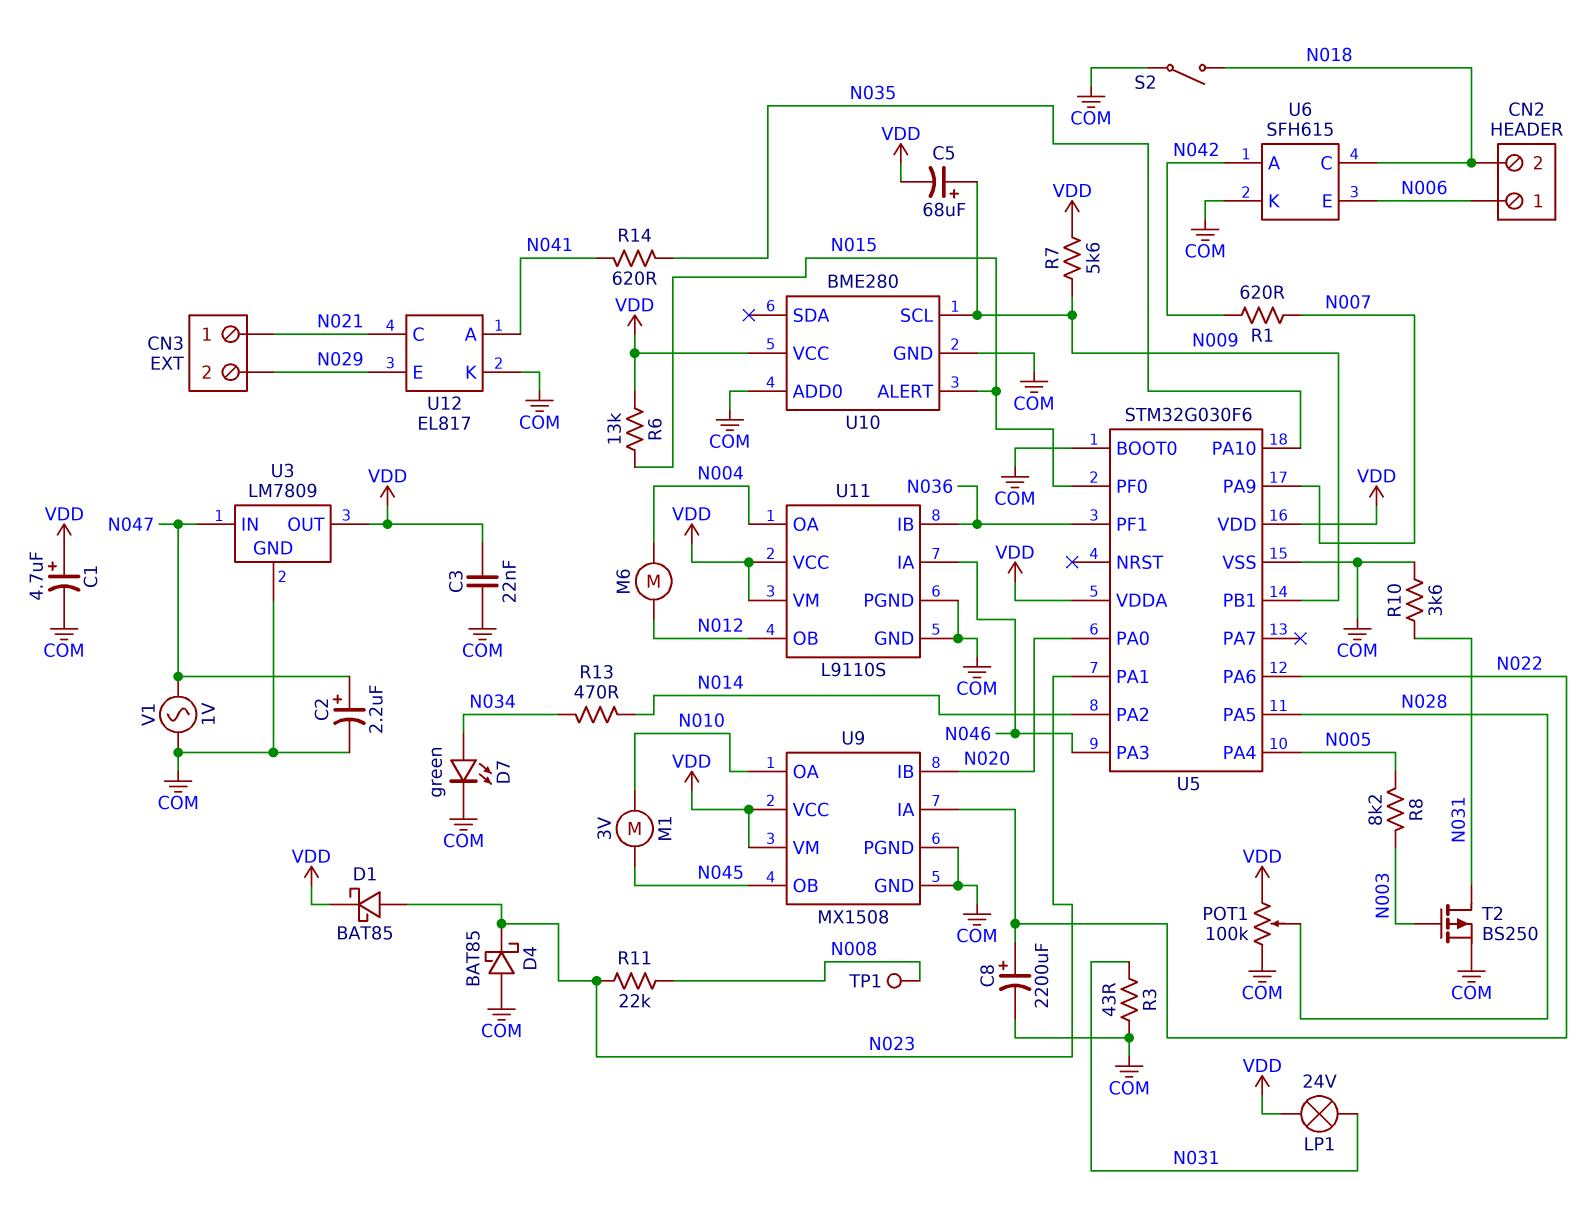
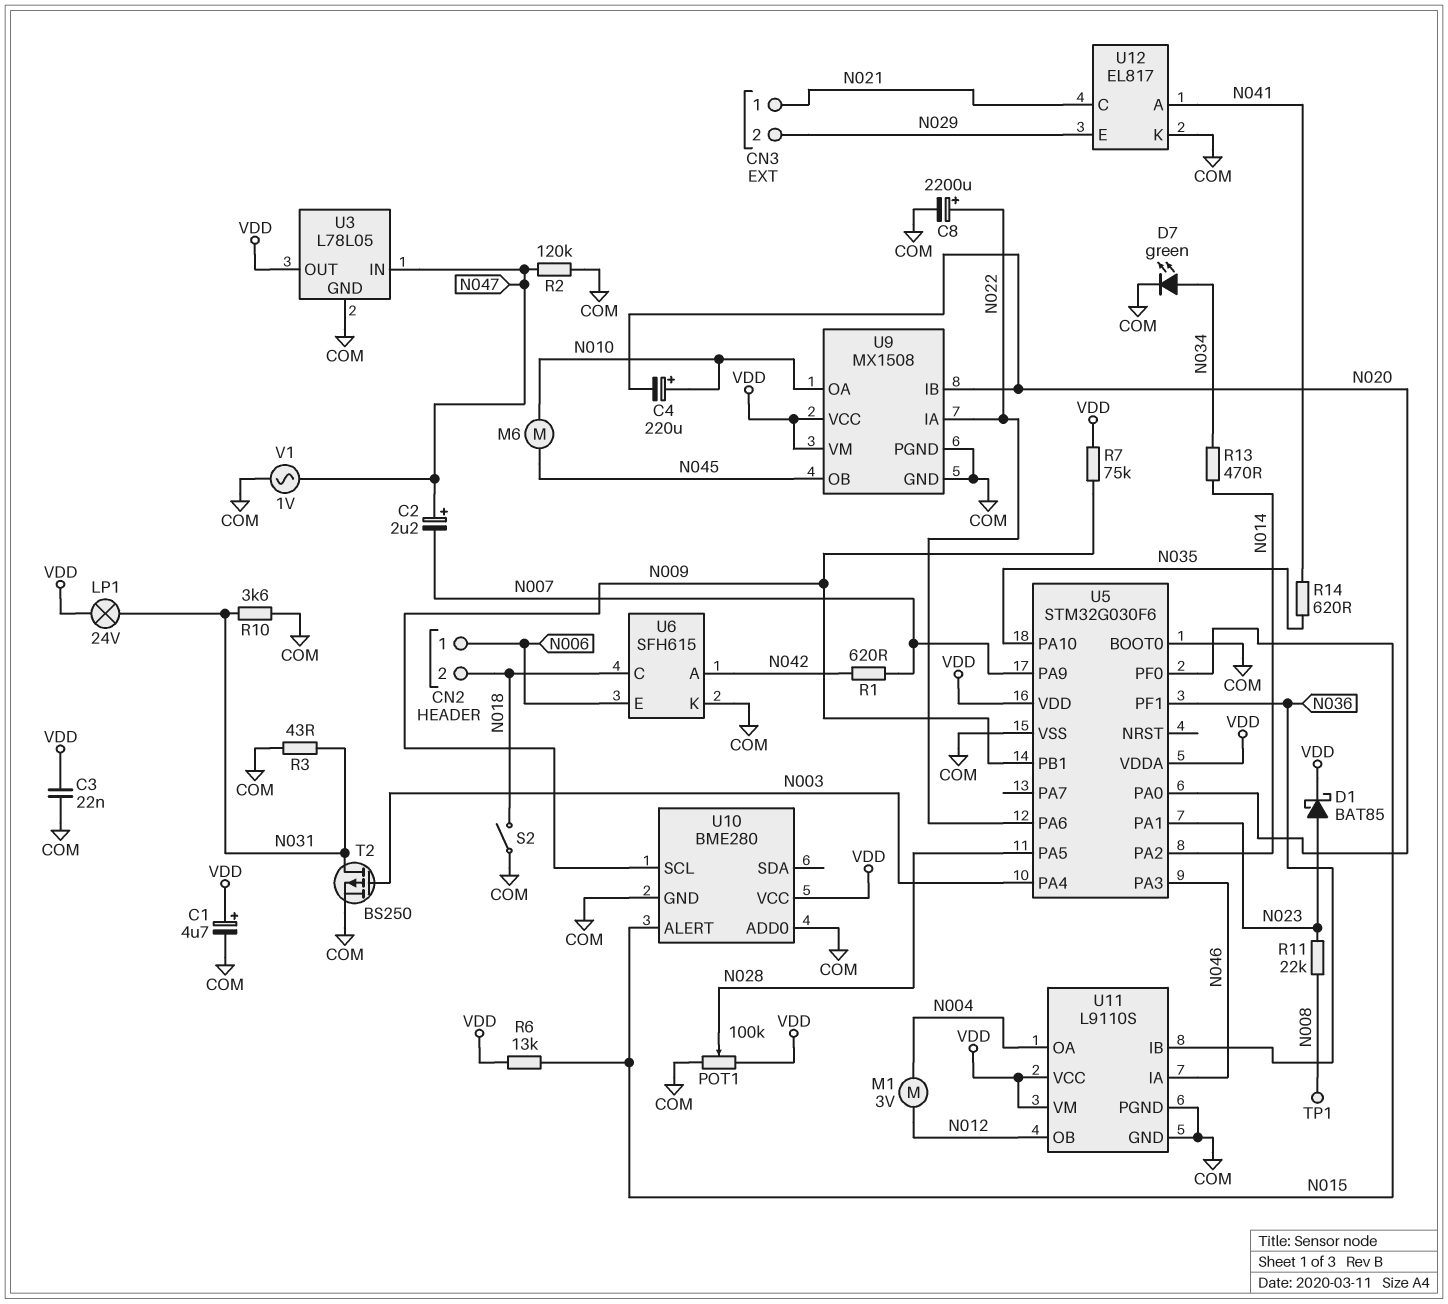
C2: 2.2uF (plus N047, minus COM) -> 2.2uF (plus N047, minus N007)
C4: none -> 220uF (plus N010, minus N020)
C5: 68uF (plus N009, minus VDD) -> none
D4: schottky BAT85 (A COM, K N023) -> none
M1: motor 3V (N010, N045) -> motor 3V (N004, N012)
M6: motor (N004, N012) -> motor (N010, N045)
R2: none -> 120k (COM, N047)
R7: 5.6k (N009, VDD) -> 75k (N009, VDD)
R8: 8.2k (N003, N005) -> none
U3: LM7809 -> L78L05
U5 pin PA4: N005 -> N003

